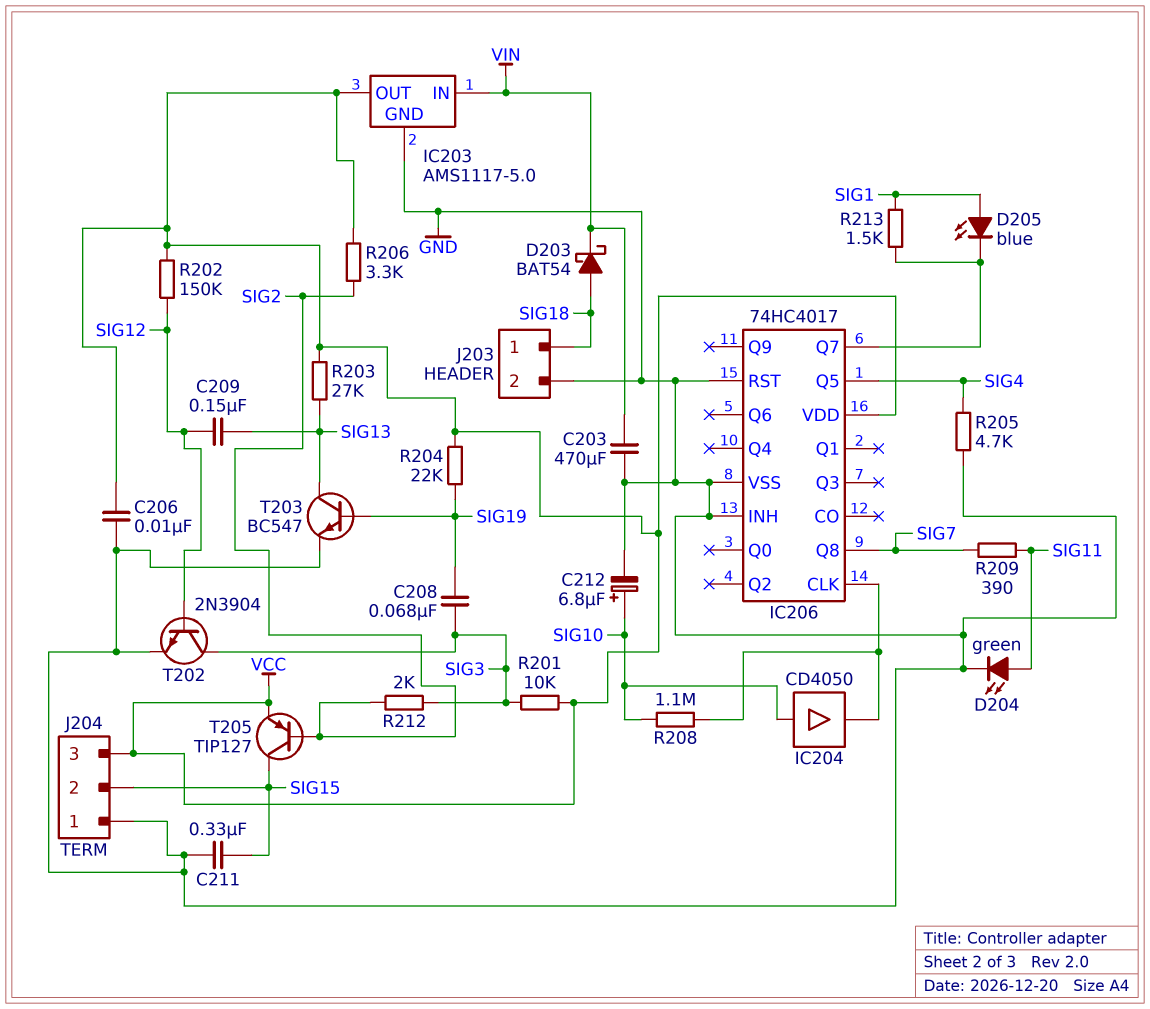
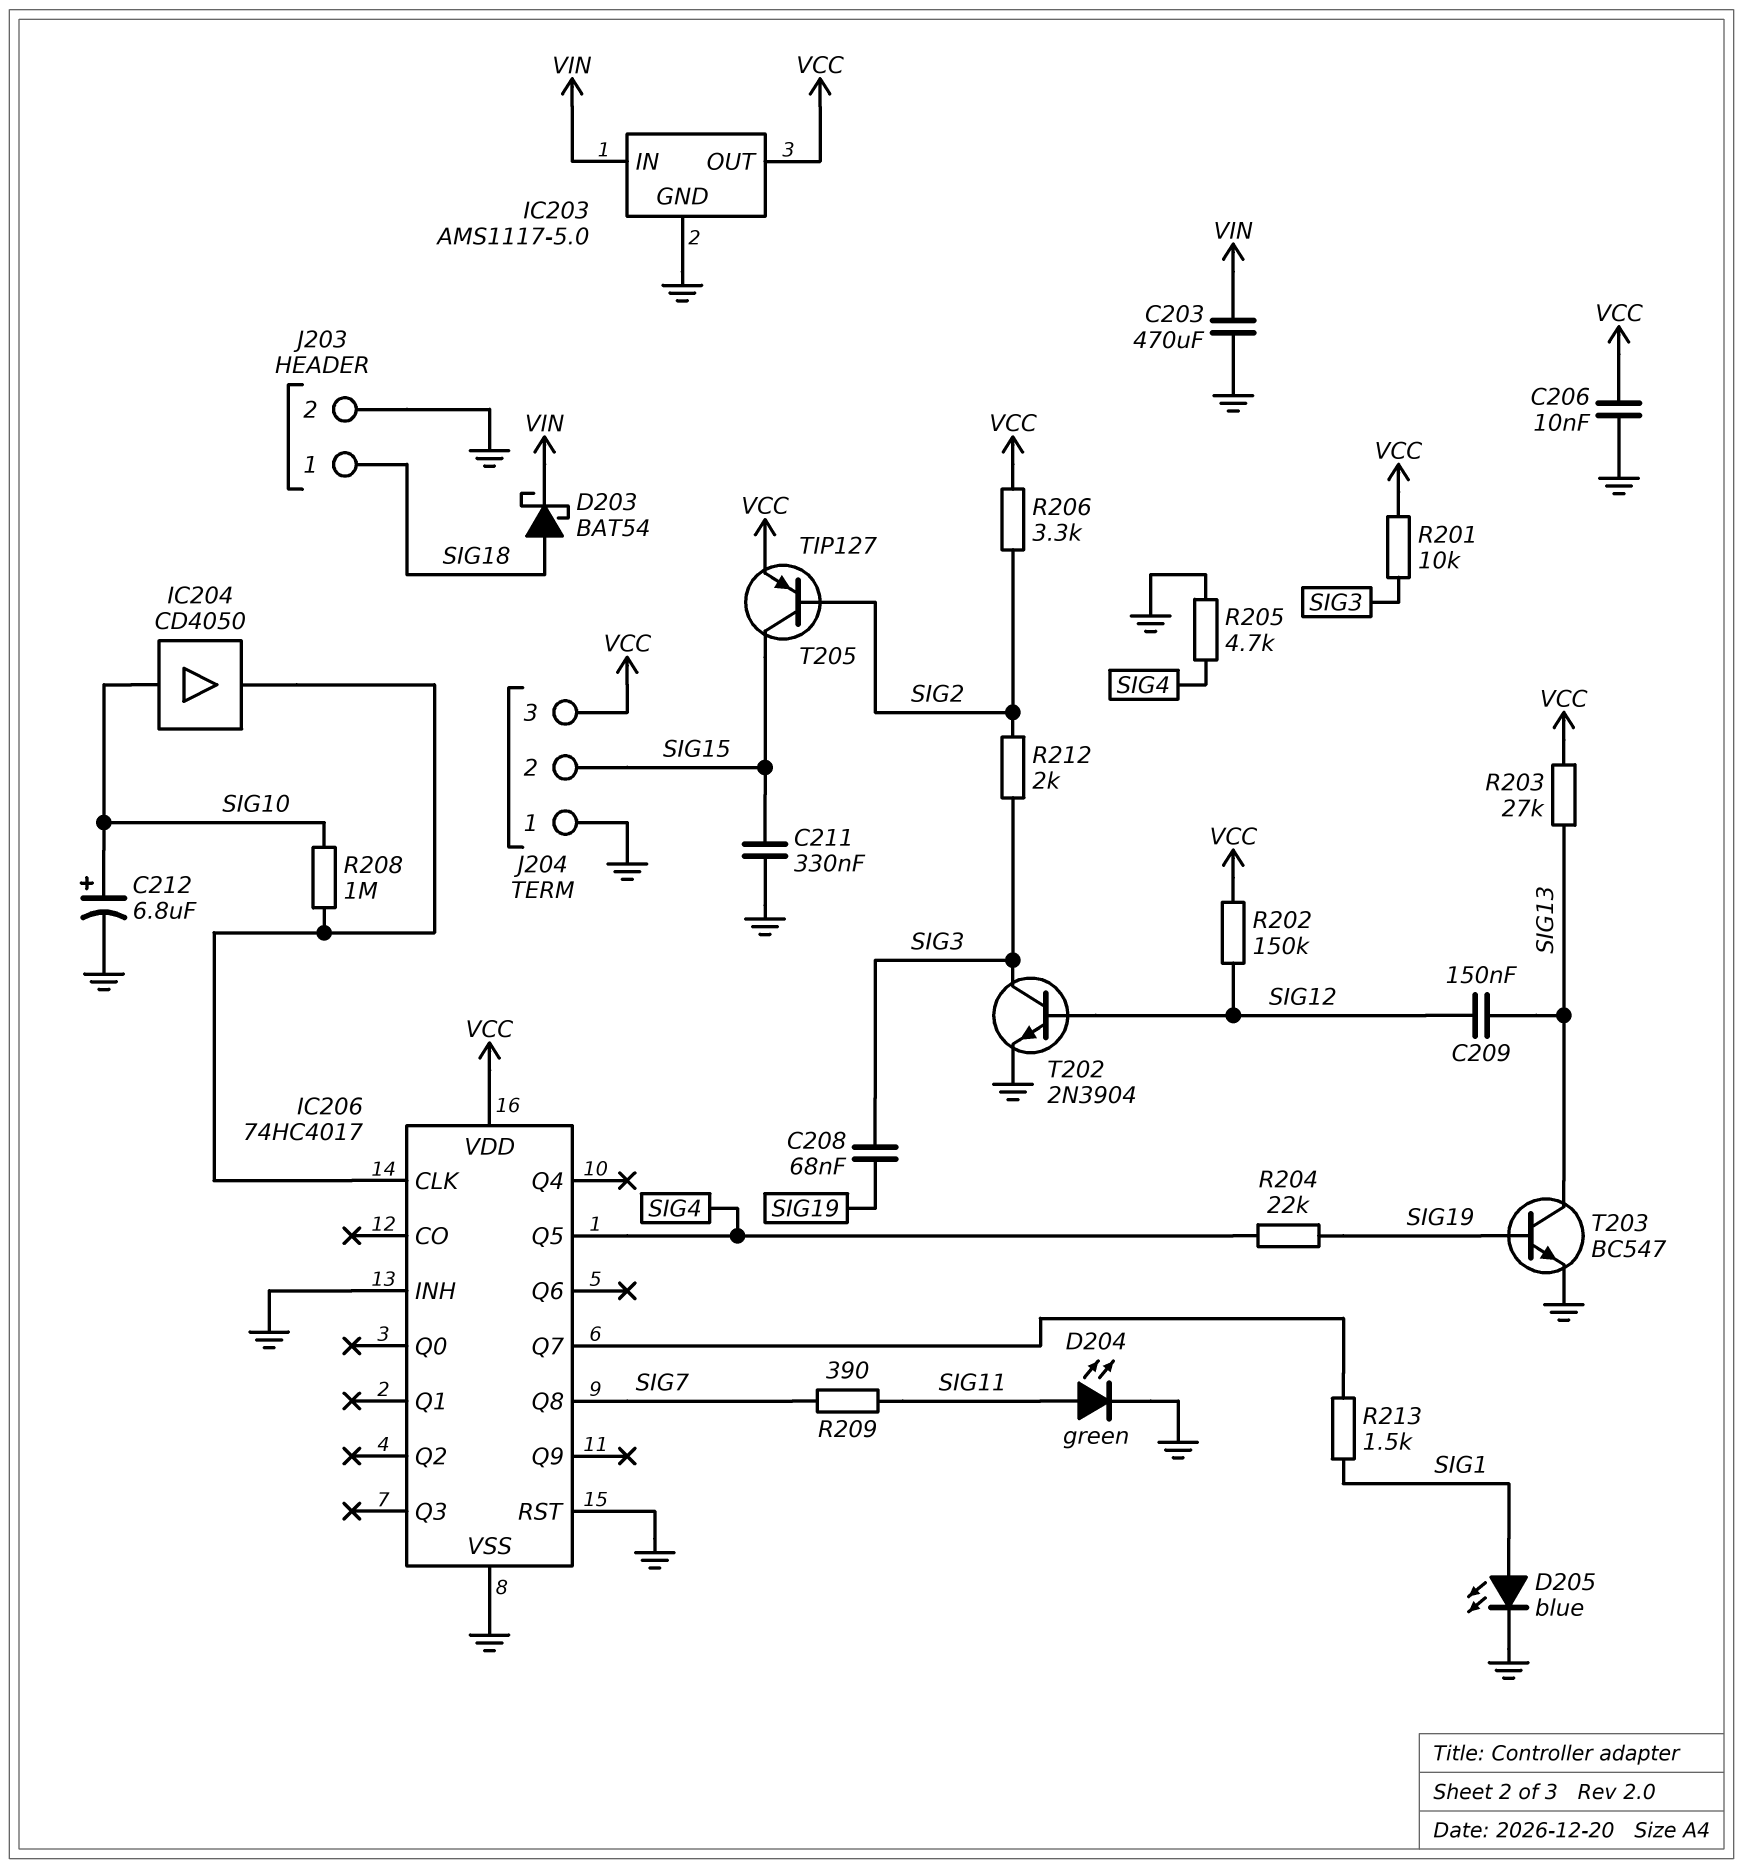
D205: LED blue (A SIG1, K IC206/Q7) -> LED blue (A SIG1, K GND)
R204: 22k (SIG19, VCC) -> 22k (SIG4, SIG19)
R208: 1.1M (IC206/CLK, SIG10) -> 1M (IC206/CLK, SIG10)

